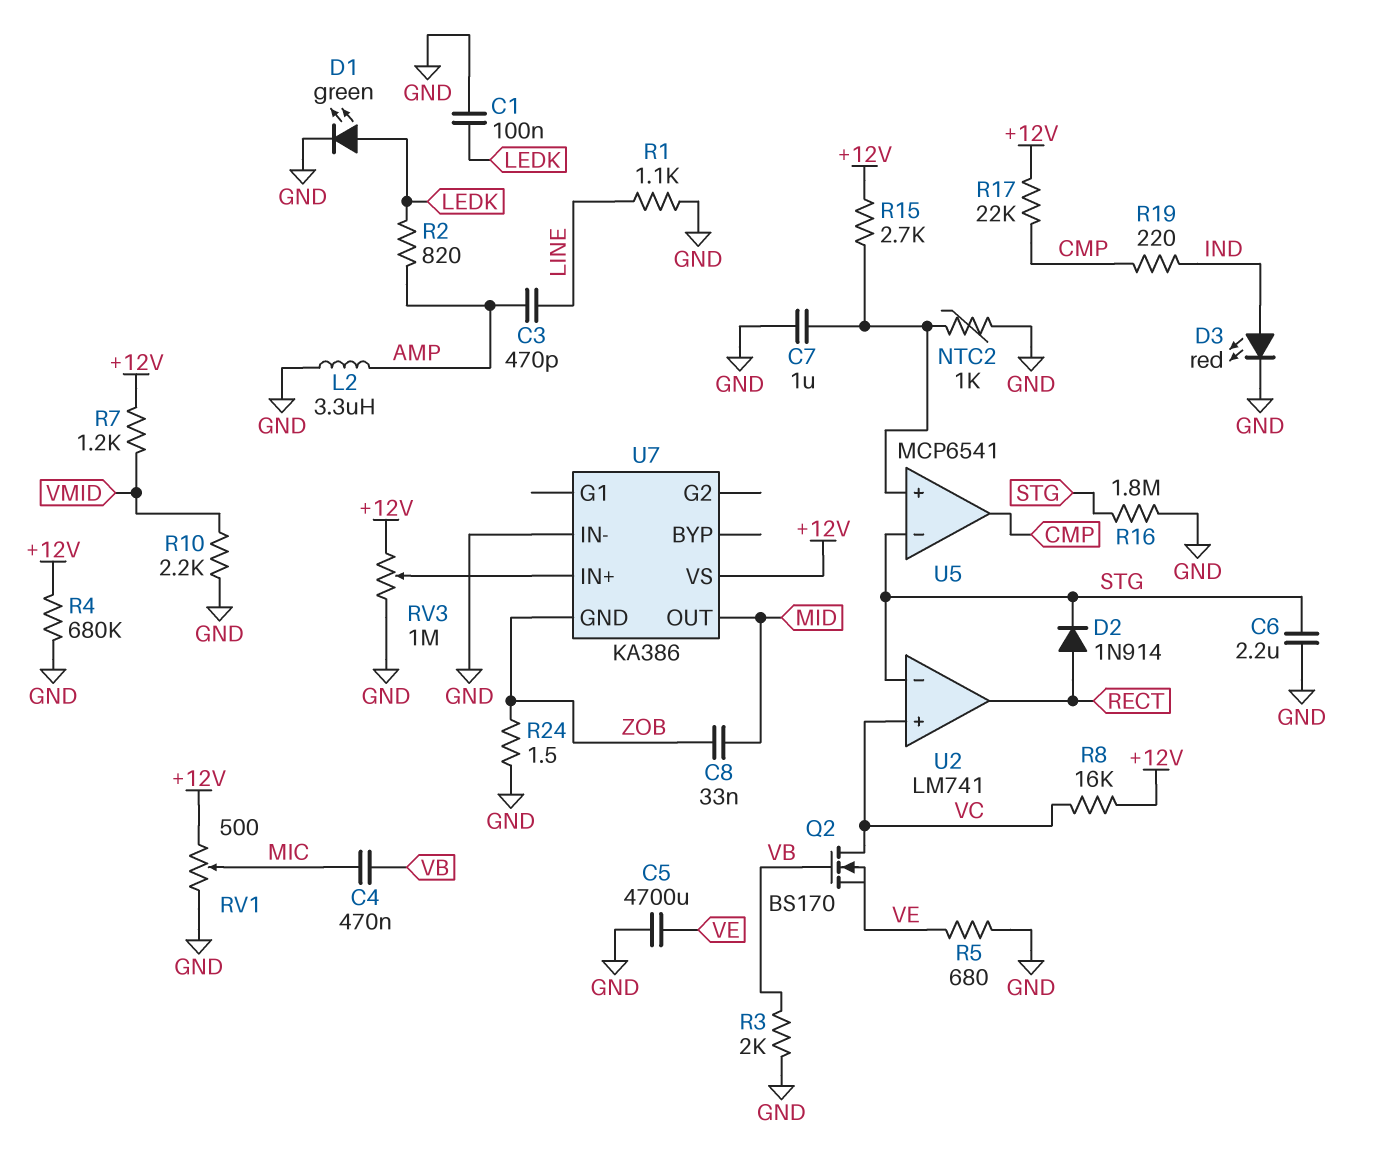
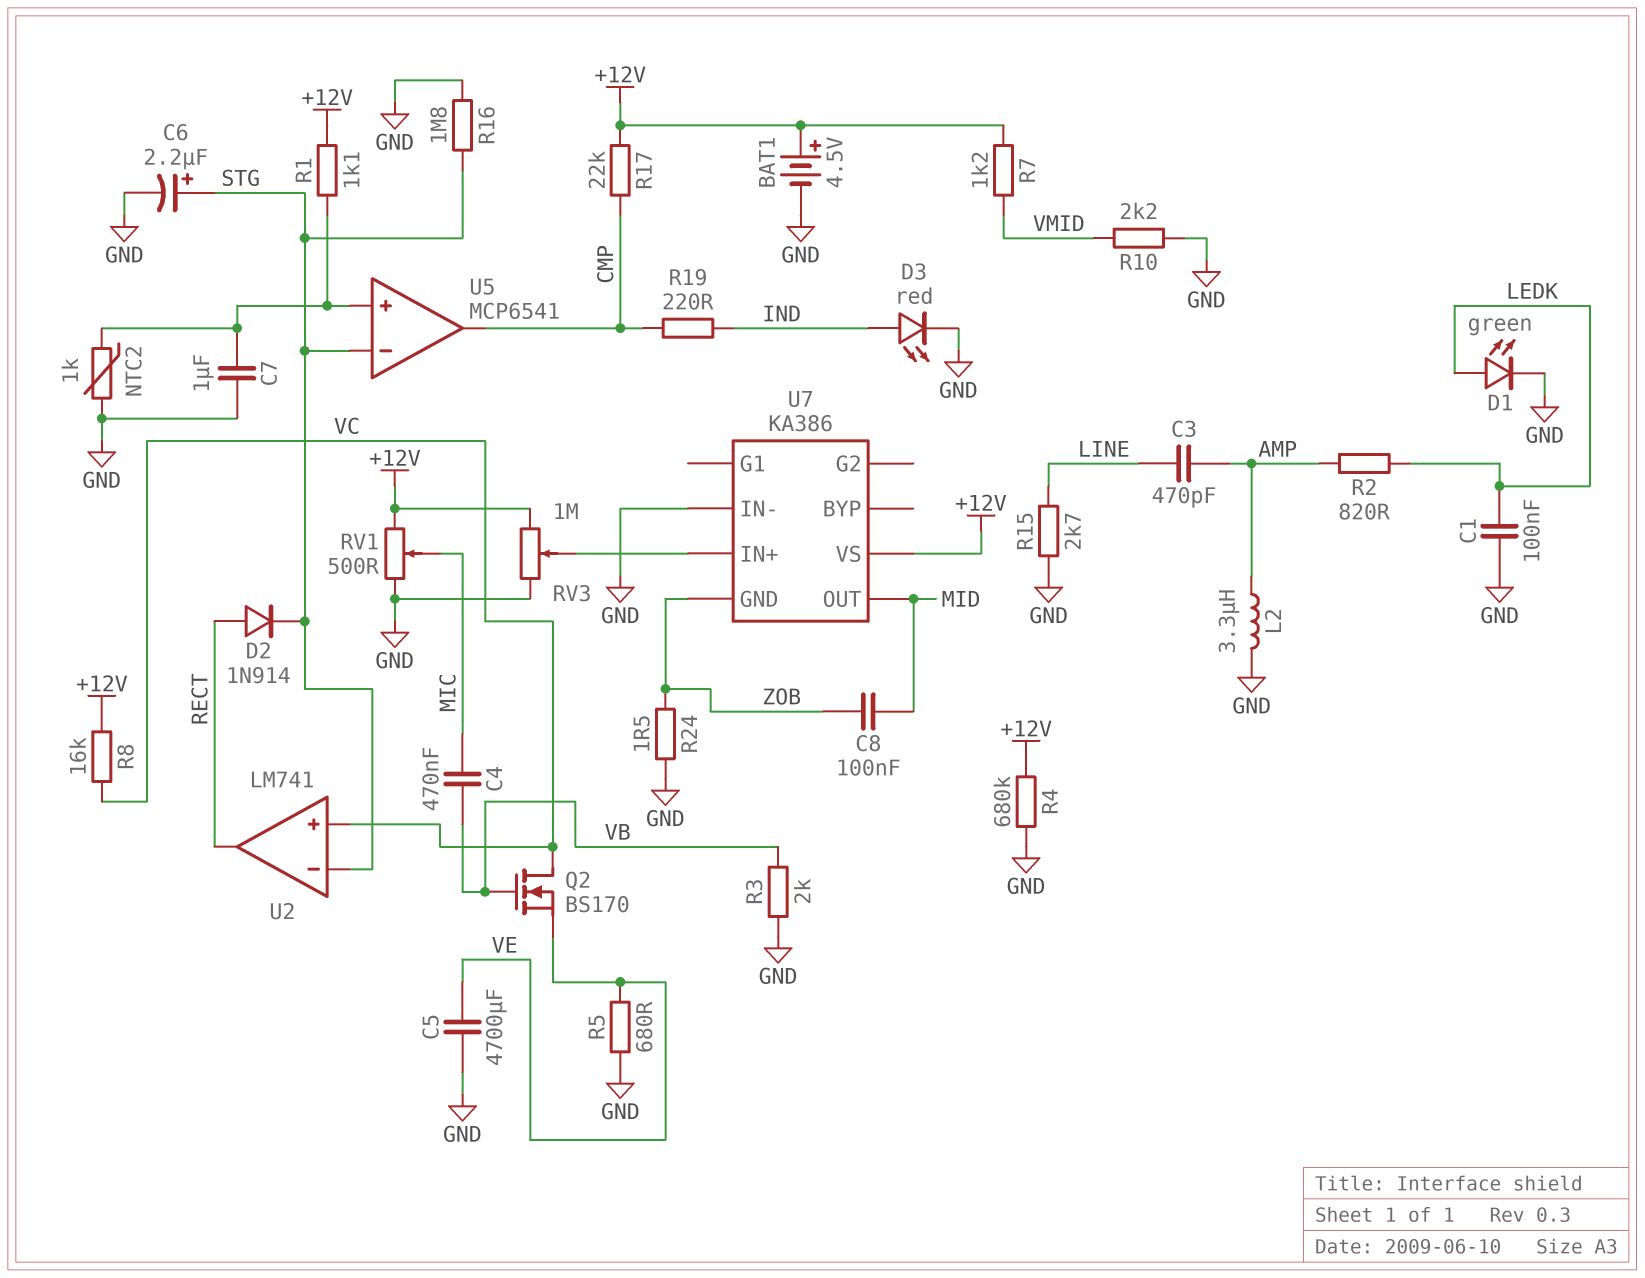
BAT1: none -> 4.5V (plus +12V, minus GND)
C6: 2.2uF (GND, STG) -> 2.2uF (plus STG, minus GND)
C8: 33nF (MID, ZOB) -> 100nF (MID, ZOB)
R1: 1.1k (GND, LINE) -> 1.1k (+12V, U5/in+)
R15: 2.7k (+12V, U5/in+) -> 2.7k (GND, LINE)

